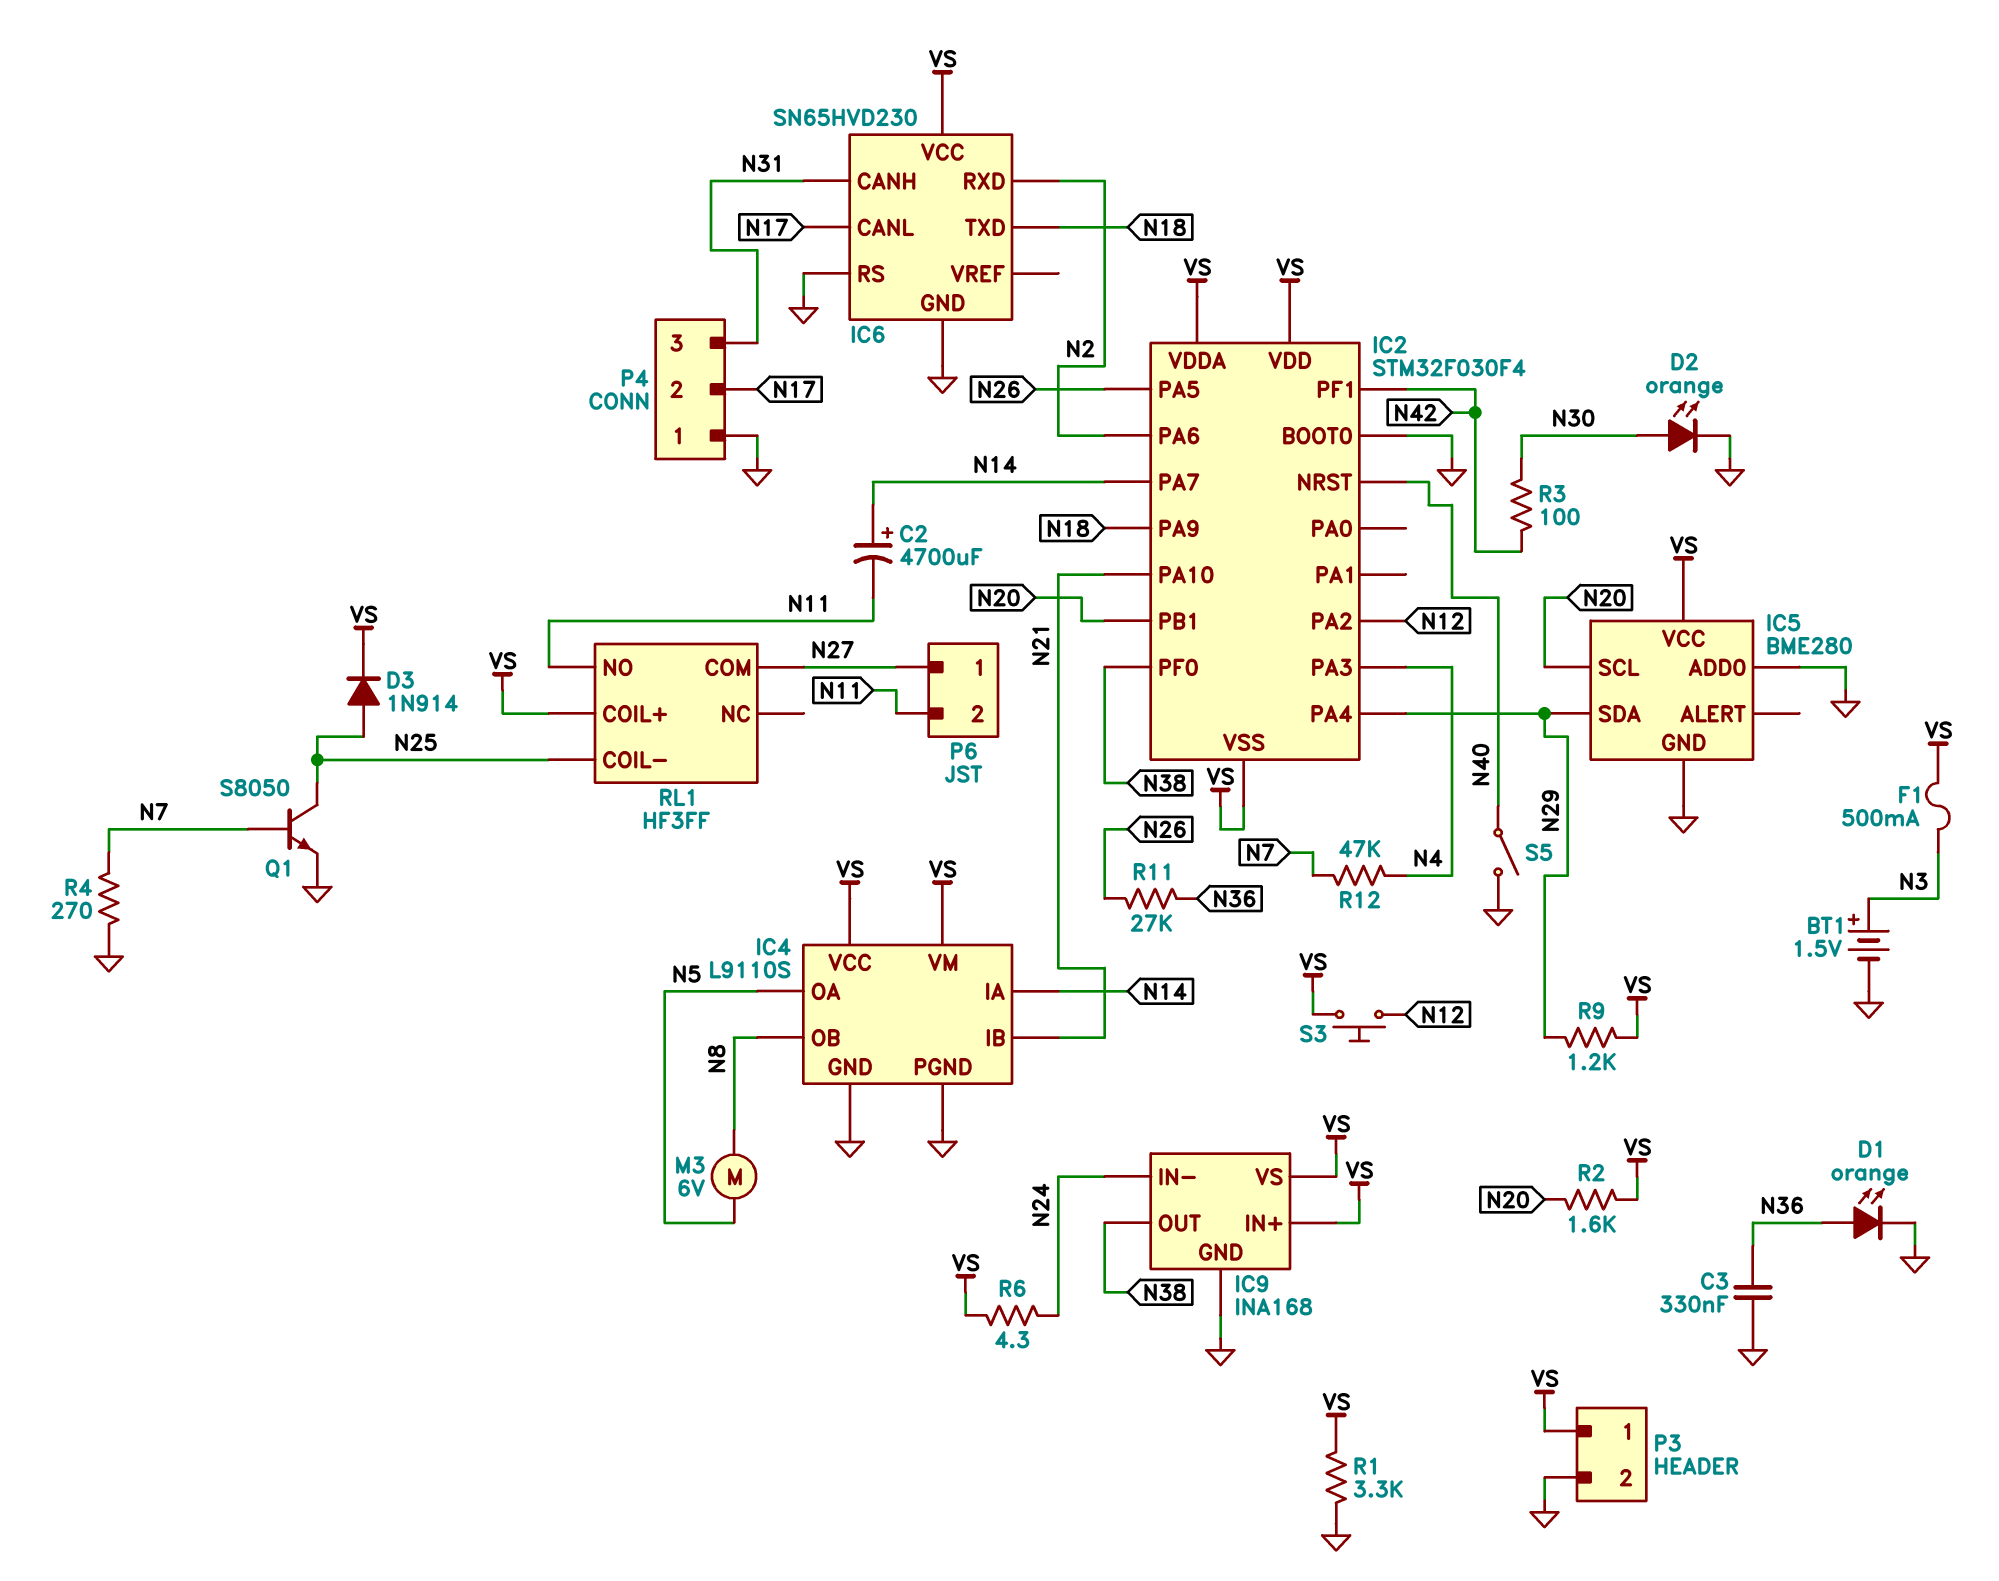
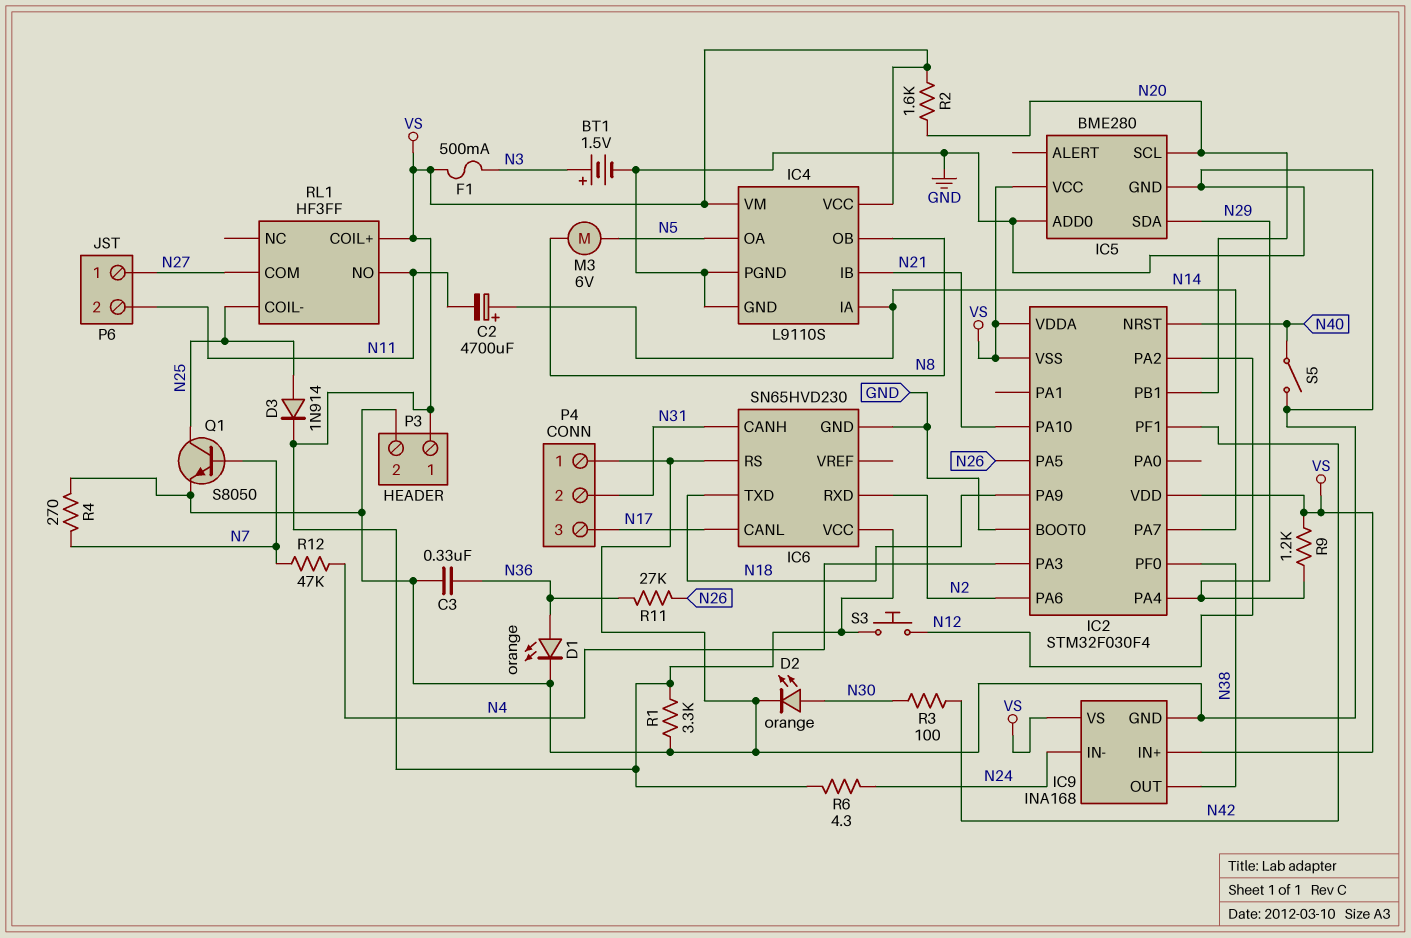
P4 pin 2: N17 -> N31
P4 pin 3: N31 -> N17

